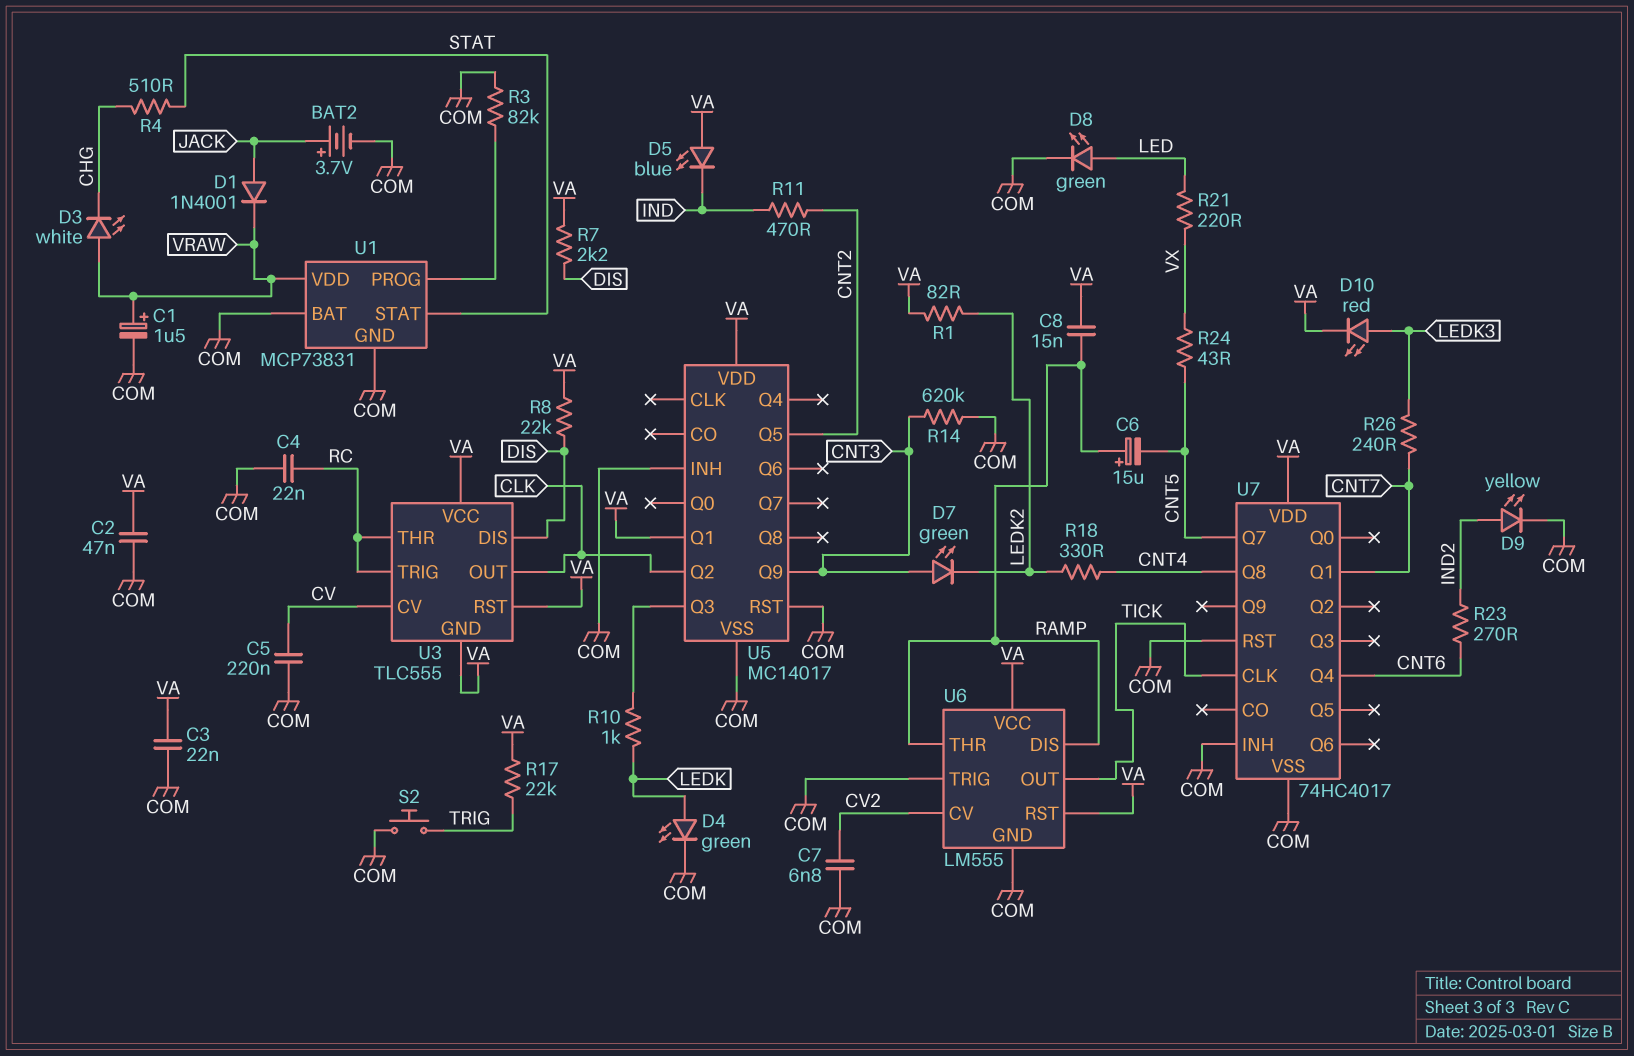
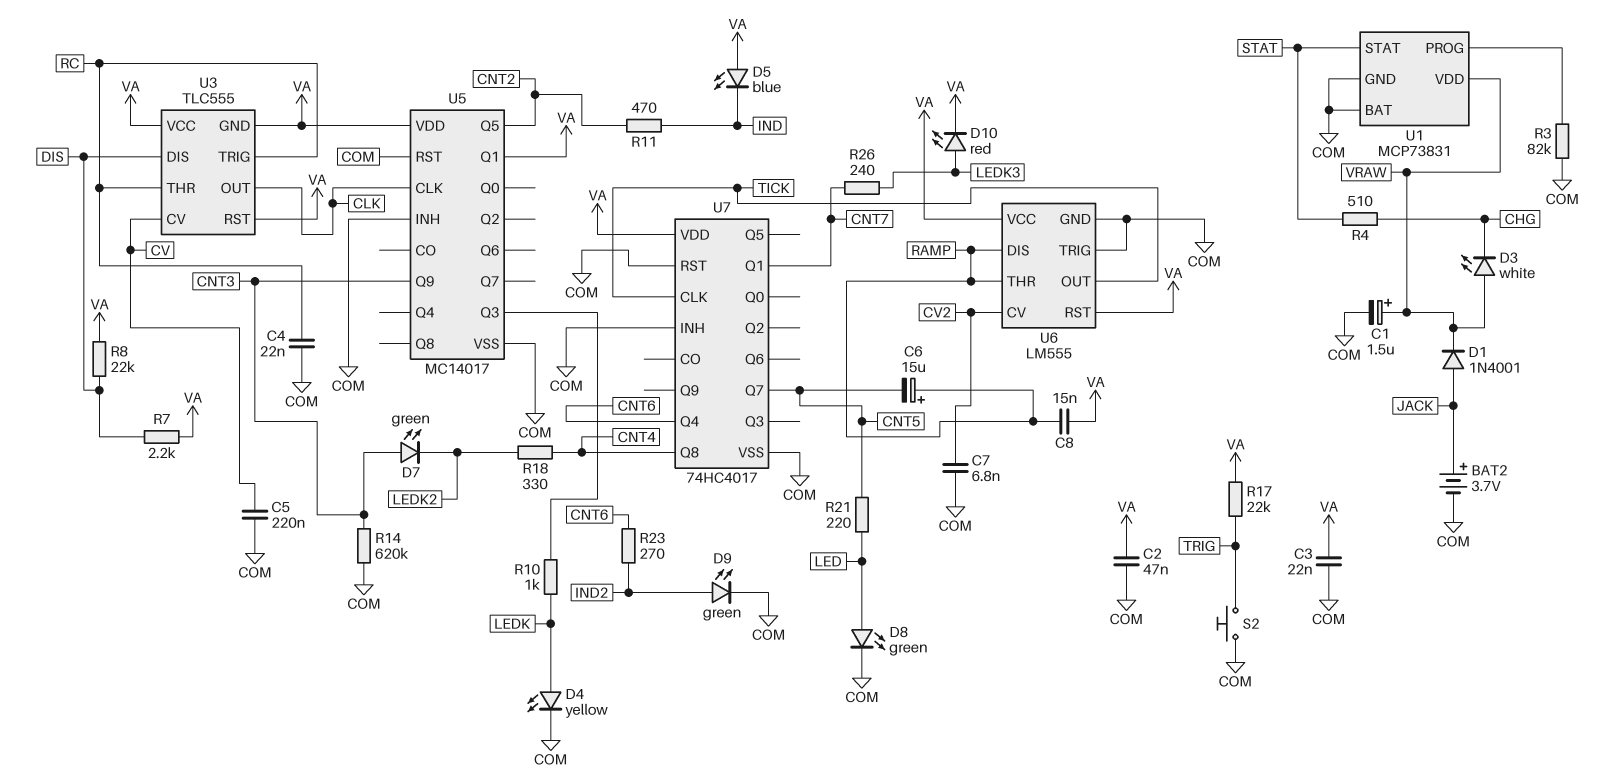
D4: LED green (A LEDK, K COM) -> LED yellow (A LEDK, K COM)
D9: LED yellow (A IND2, K COM) -> LED green (A IND2, K COM)
R1: 82 (LEDK2, VA) -> none
R21: 220 (LED, VX) -> 220 (CNT5, LED)
R24: 43 (CNT5, VX) -> none
U5 pin CLK: none -> CLK
U5 pin Q2: CLK -> none

